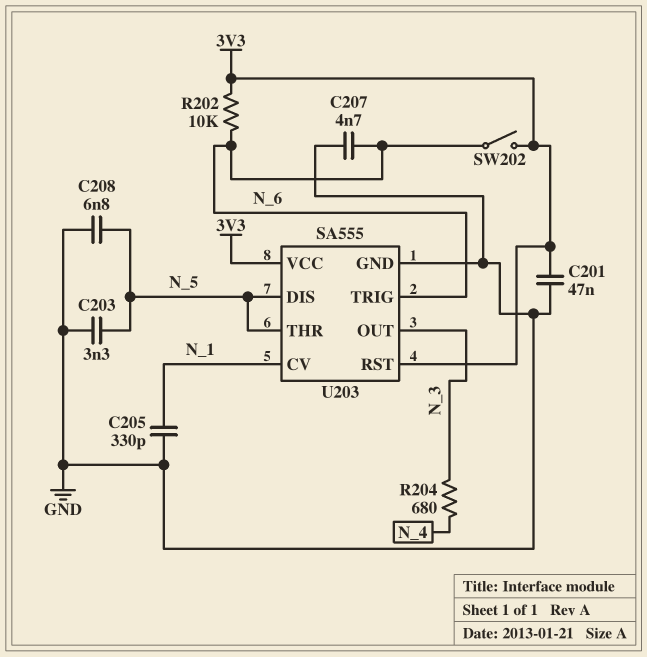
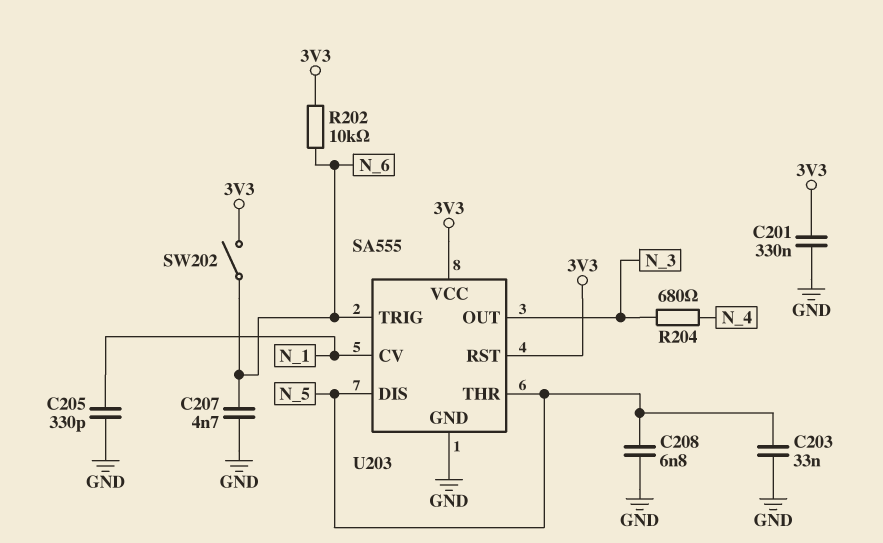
C201: 47nF (3V3, GND) -> 330nF (3V3, GND)
C203: 3.3nF (GND, N_5) -> 33nF (GND, N_5)

